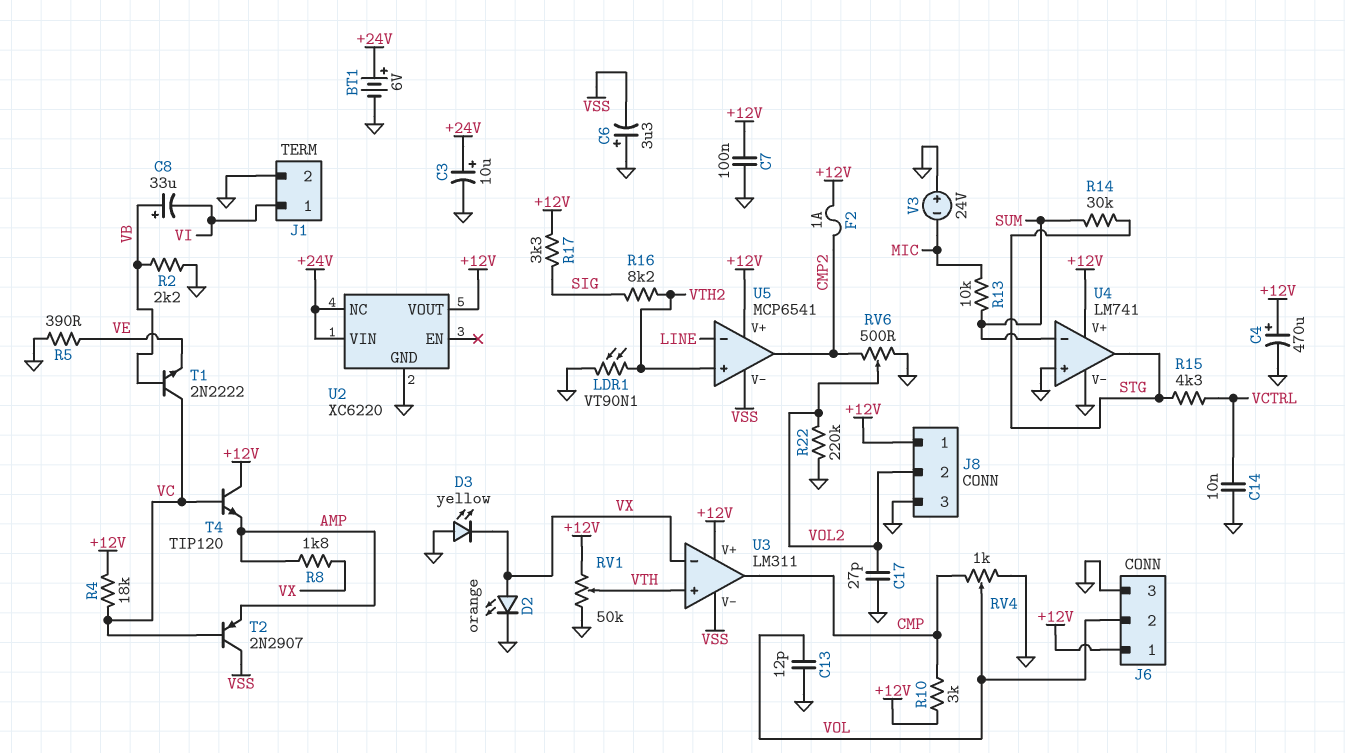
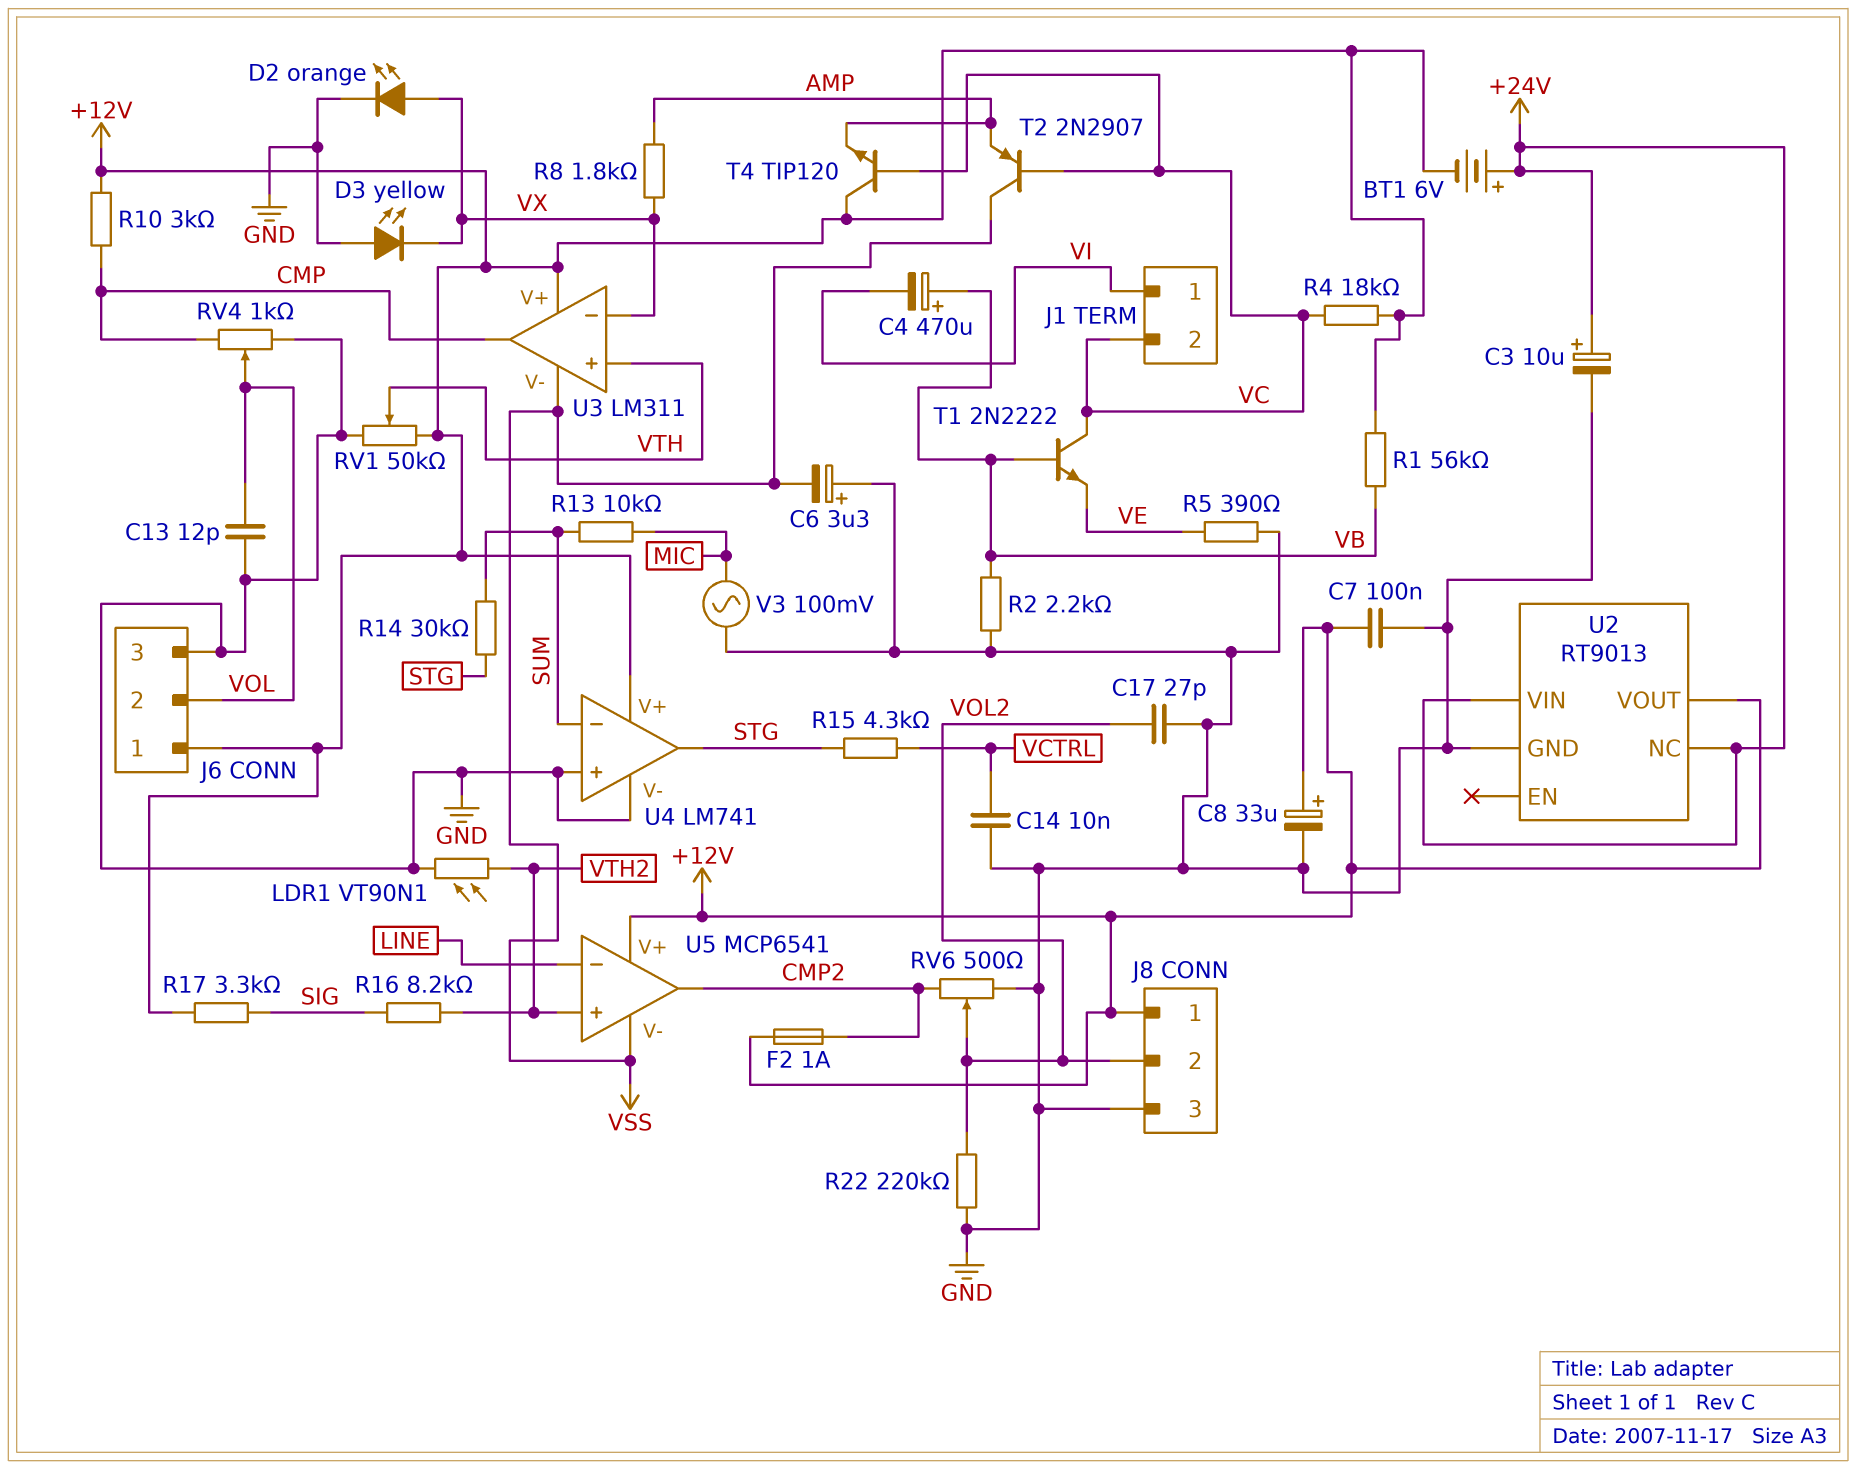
BT1: 6V (plus +24V, minus GND) -> 6V (plus +24V, minus +12V)
C4: 470uF (plus +12V, minus GND) -> 470uF (plus VB, minus VI)
C8: 33uF (plus VB, minus VI) -> 33uF (plus +12V, minus GND)
J1 pin 2: GND -> VC
R1: none -> 56k (+12V, VB)
U2: XC6220 -> RT9013
V3: 24V (plus GND, minus MIC) -> AC 100mV (GND, MIC)

